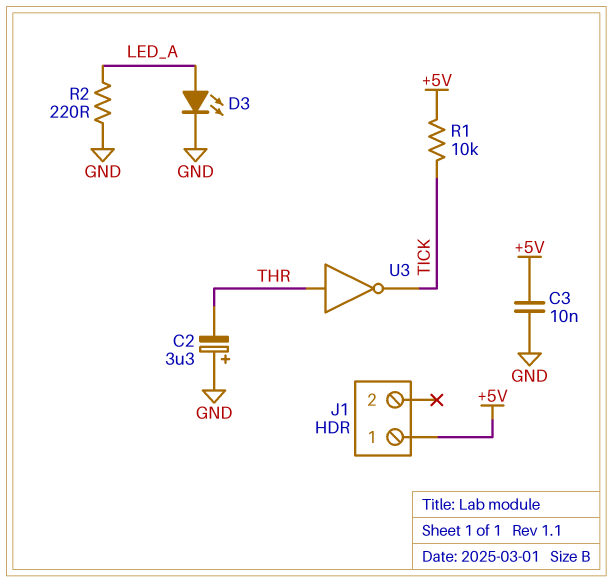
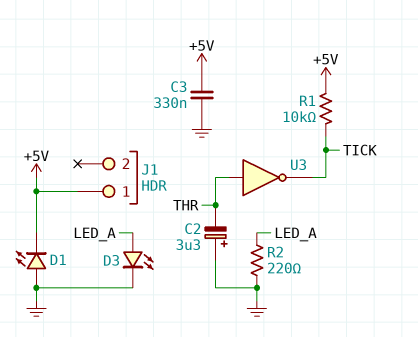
C3: 10nF (+5V, GND) -> 330nF (+5V, GND)
D1: none -> LED (A GND, K +5V)

